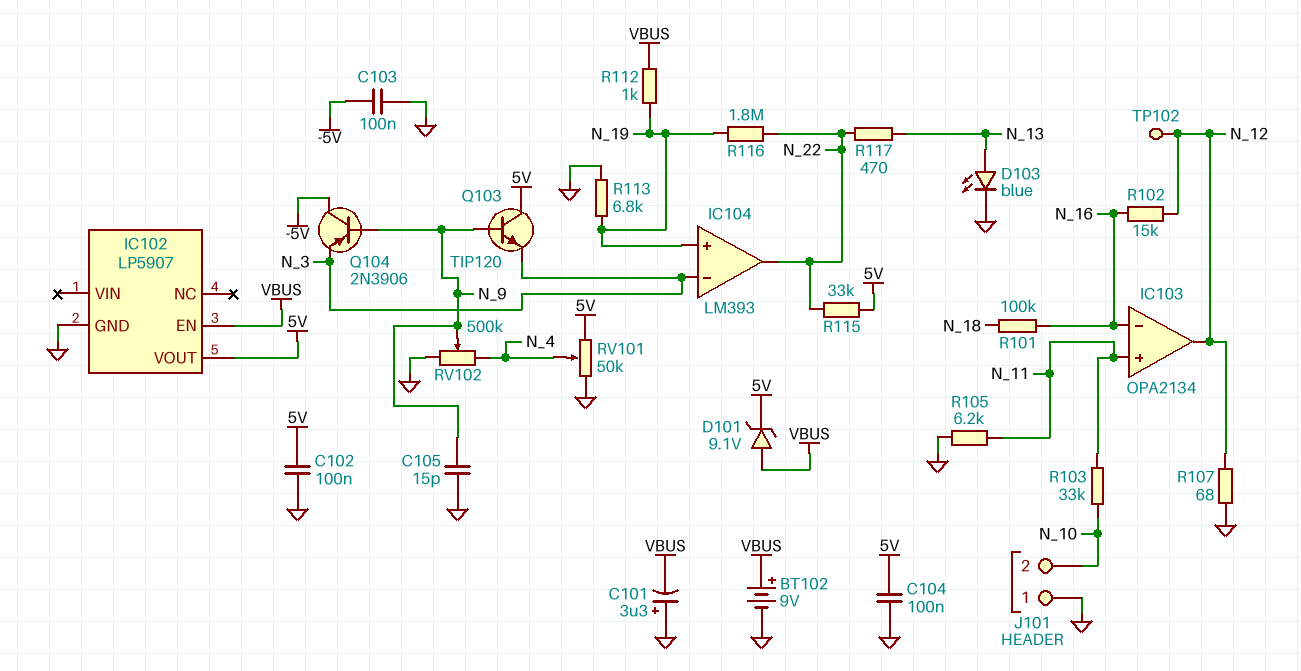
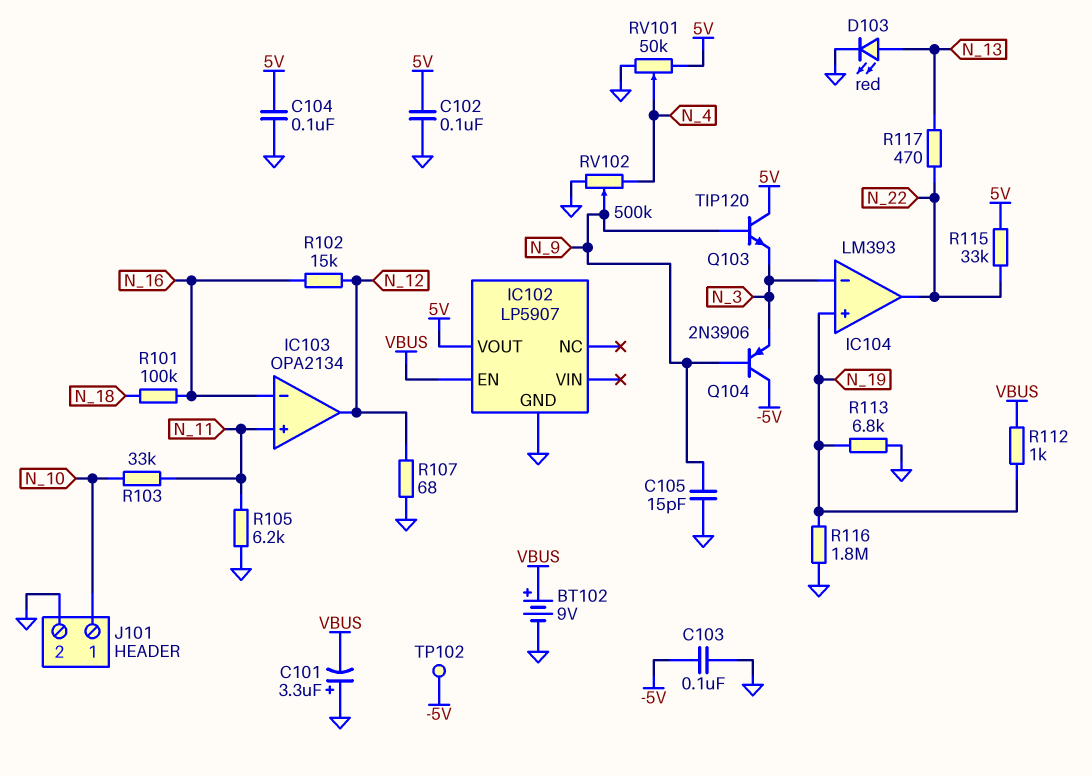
D101: zener 9.1V (A VBUS, K 5V) -> none
D103: LED blue (A N_13, K GND) -> LED red (A N_13, K GND)
J101 pin 1: GND -> N_10
J101 pin 2: N_10 -> GND
R116: 1.8M (N_19, N_22) -> 1.8M (GND, N_19)
TP102: test point (N_12) -> test point (-5V)

